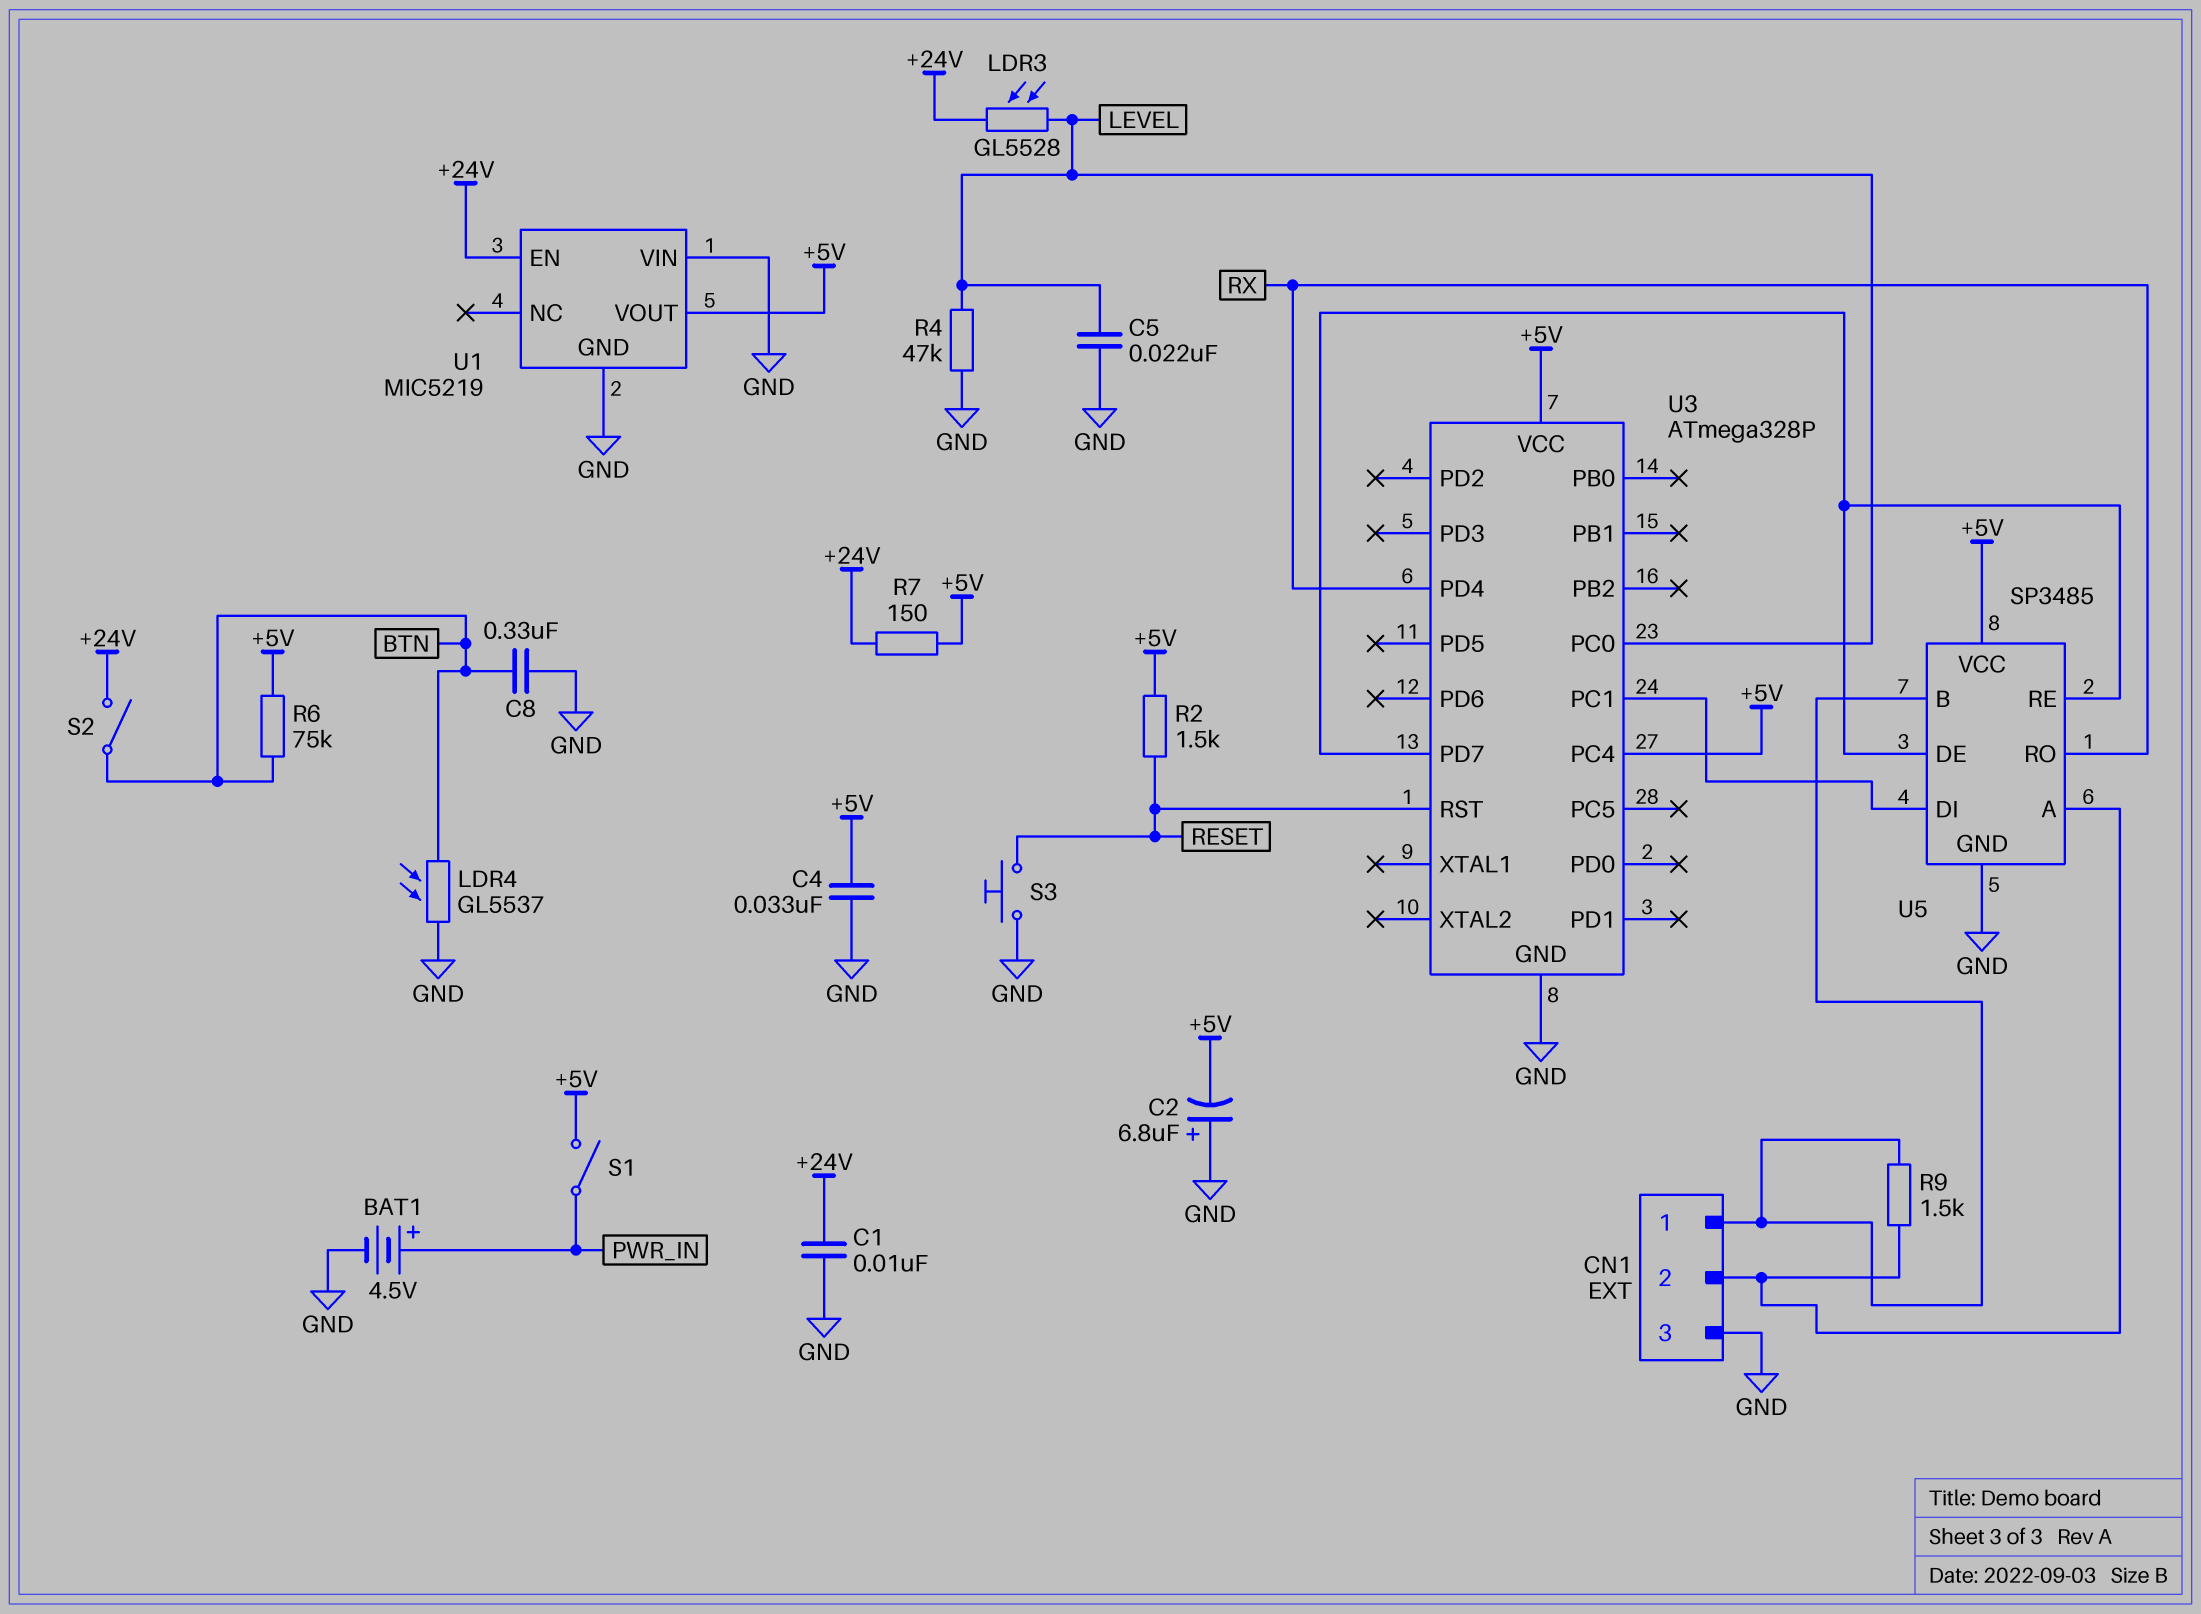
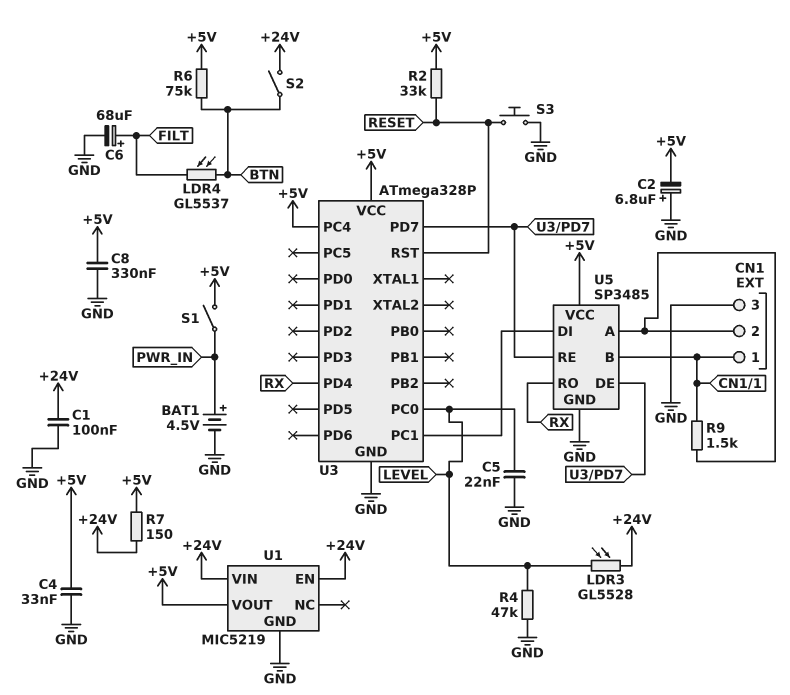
C1: 10nF (+24V, GND) -> 100nF (+24V, GND)
C6: none -> 68uF (plus FILT, minus GND)
C8: 330nF (BTN, GND) -> 330nF (+5V, GND)
LDR4: GL5537 (BTN, GND) -> GL5537 (BTN, FILT)
R2: 1.5k (+5V, RESET) -> 33k (+5V, RESET)
U1 pin VIN: GND -> +24V

